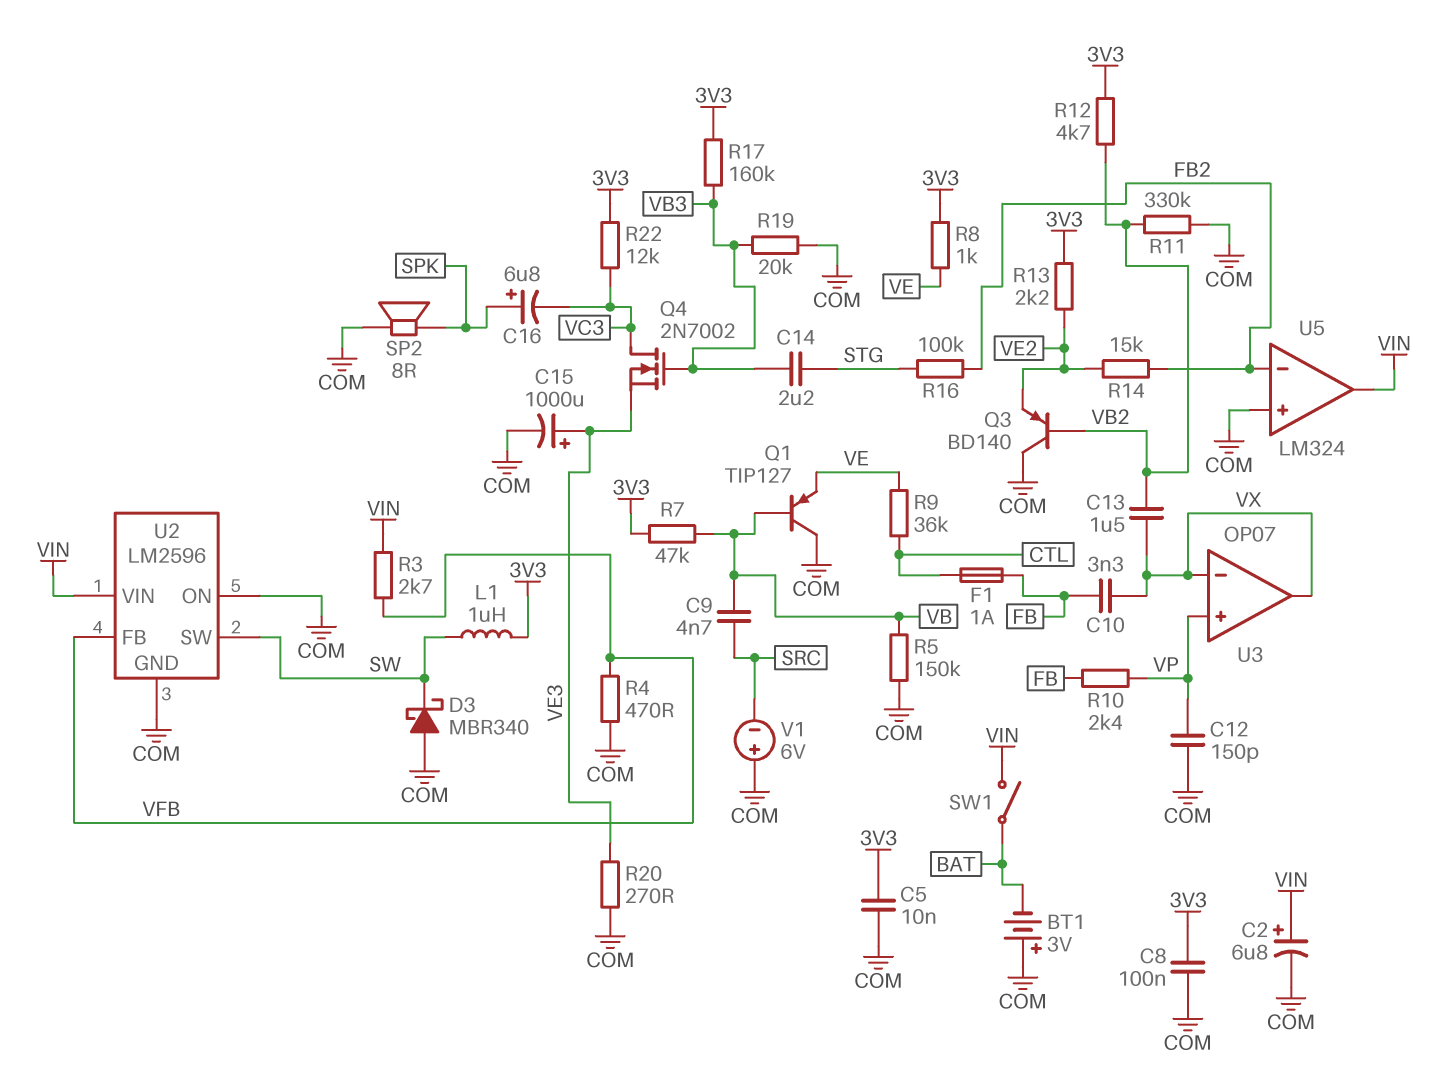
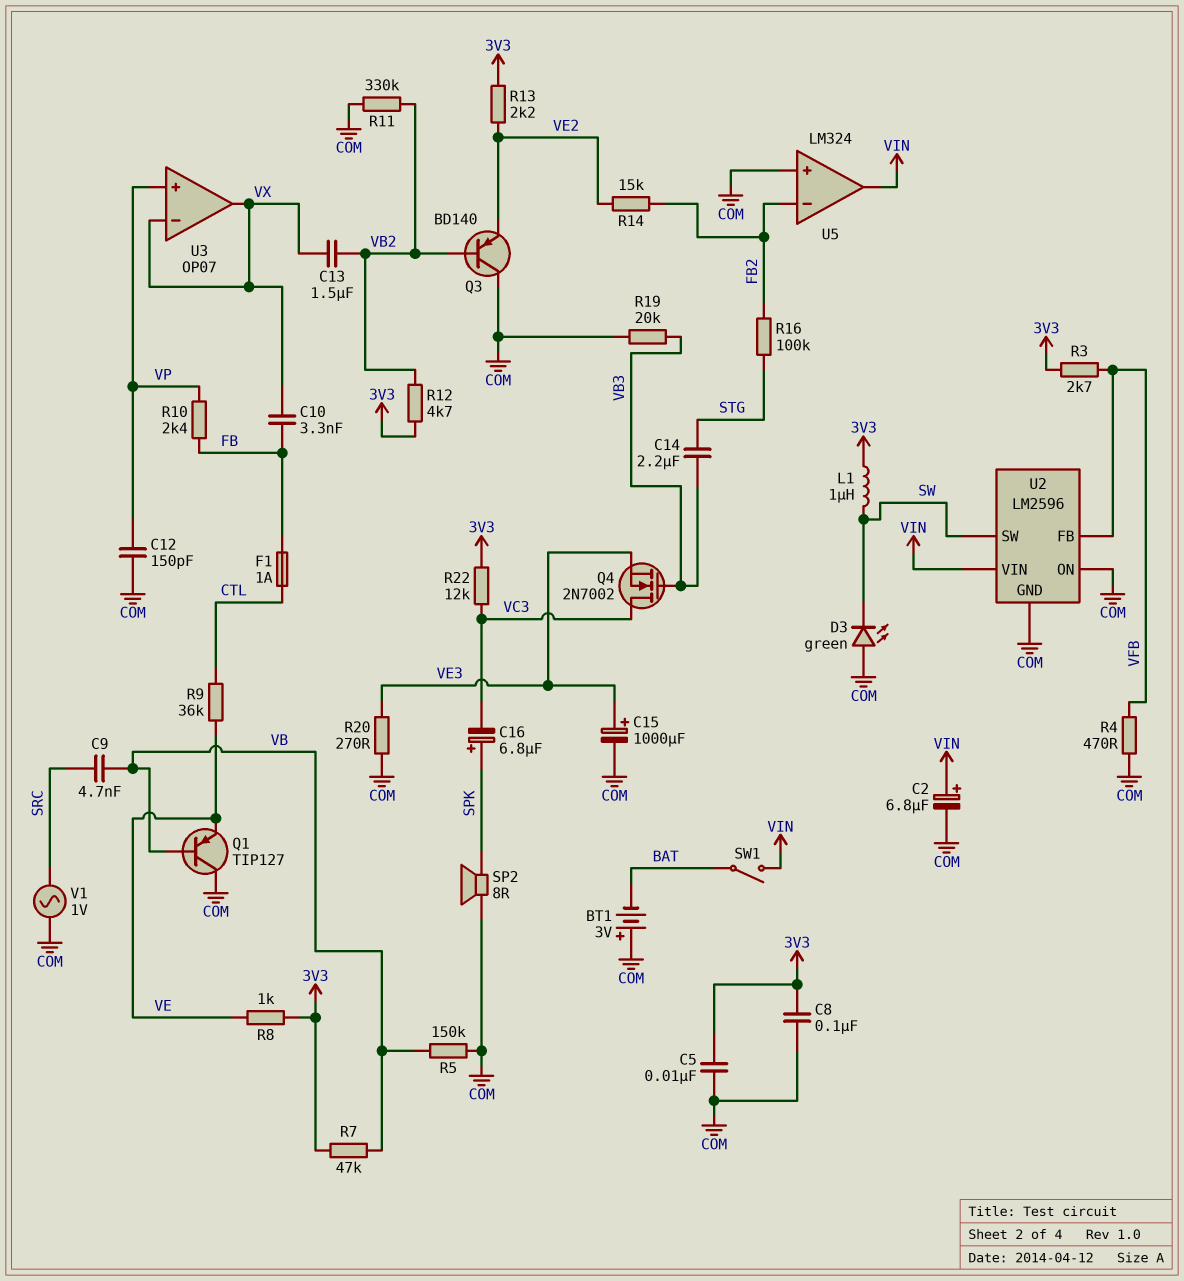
D3: schottky MBR340 (A COM, K SW) -> LED green (A COM, K SW)
R3: 2.7k (VFB, VIN) -> 2.7k (3V3, VFB)
R17: 160k (3V3, VB3) -> none
V1: 6V (plus COM, minus SRC) -> AC 1V (COM, SRC)

